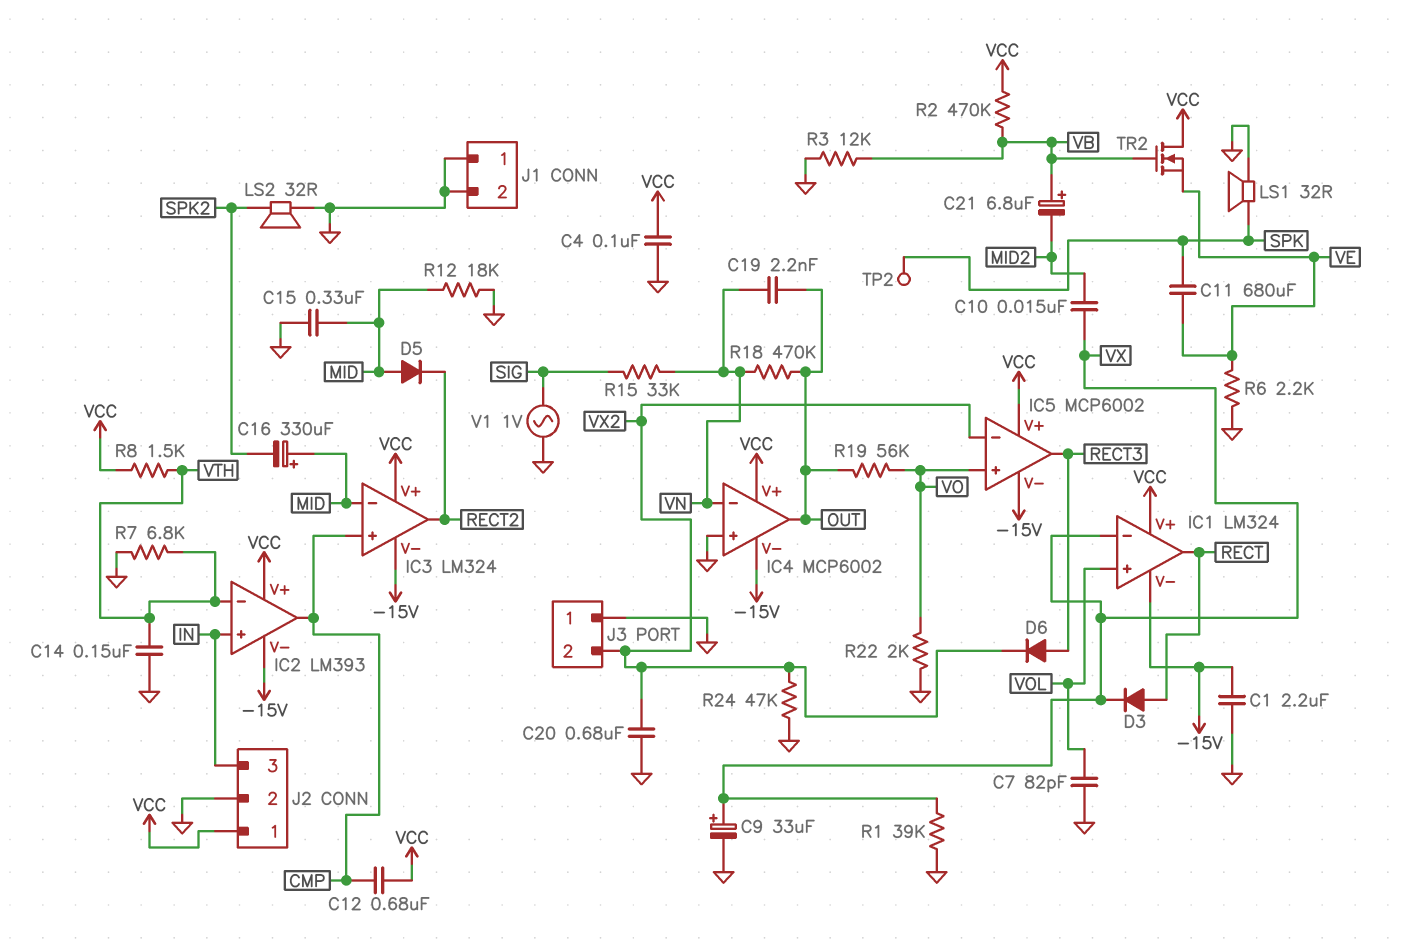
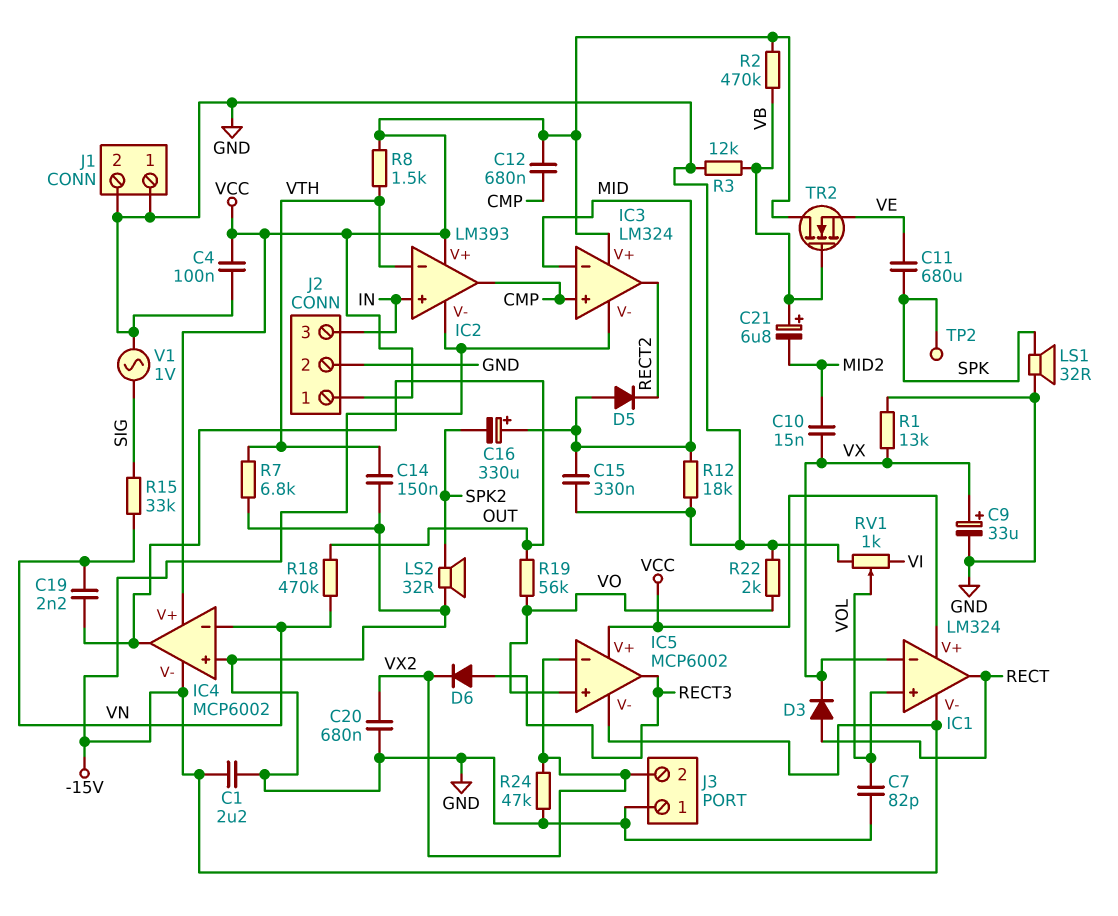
R1: 39k (GND, VX) -> 13k (GND, VX)
R6: 2.2k (GND, VE) -> none
RV1: none -> 1k (GND, VI, wiper VOL)

